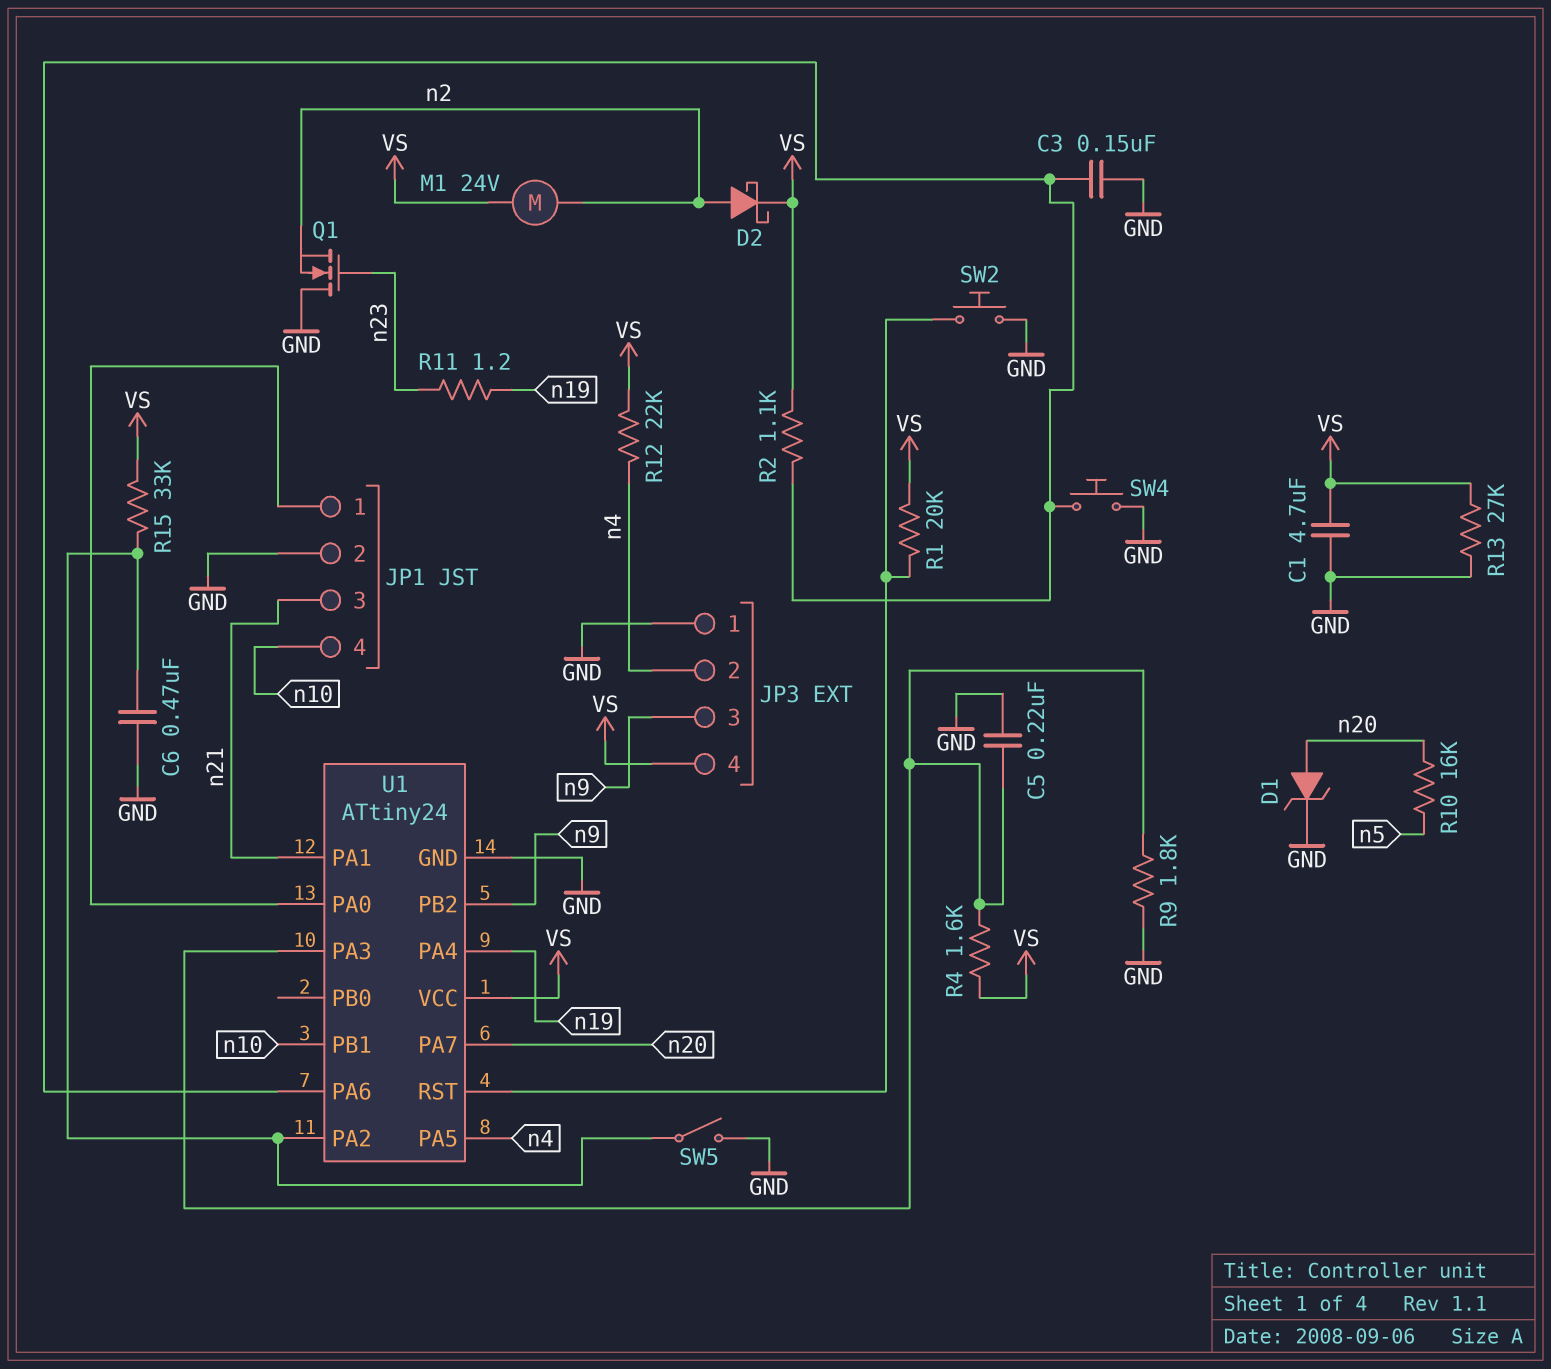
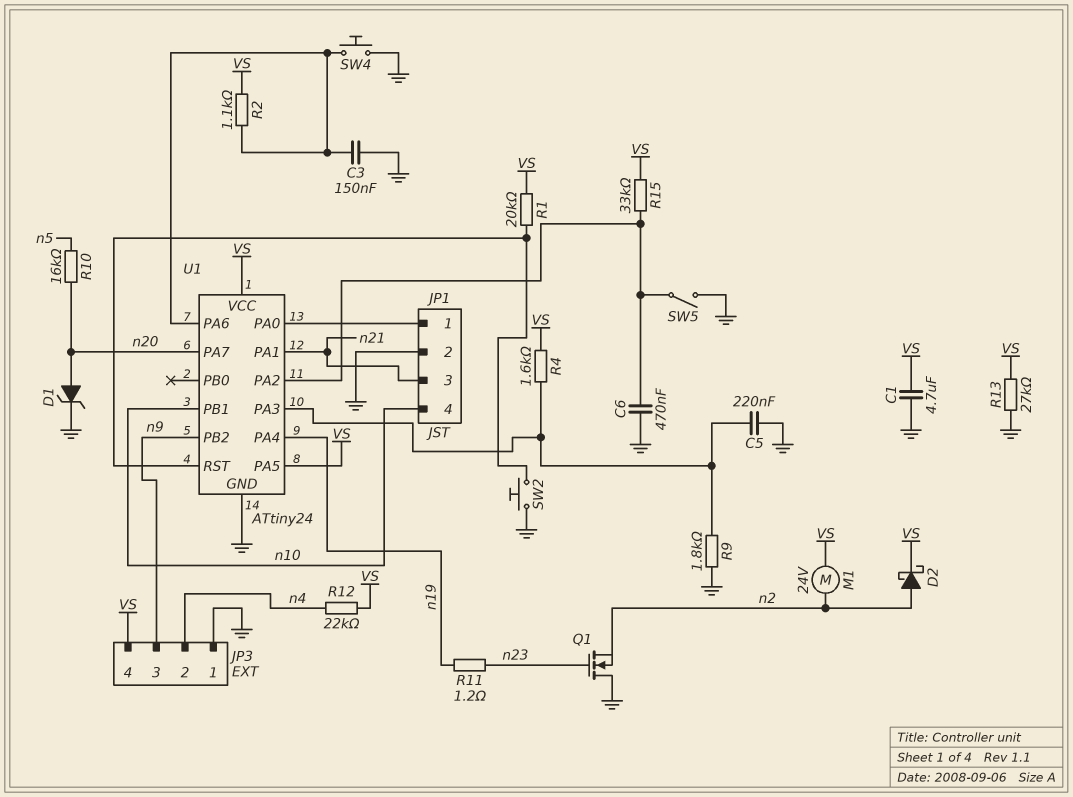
U1 pin PA5: n4 -> VS

